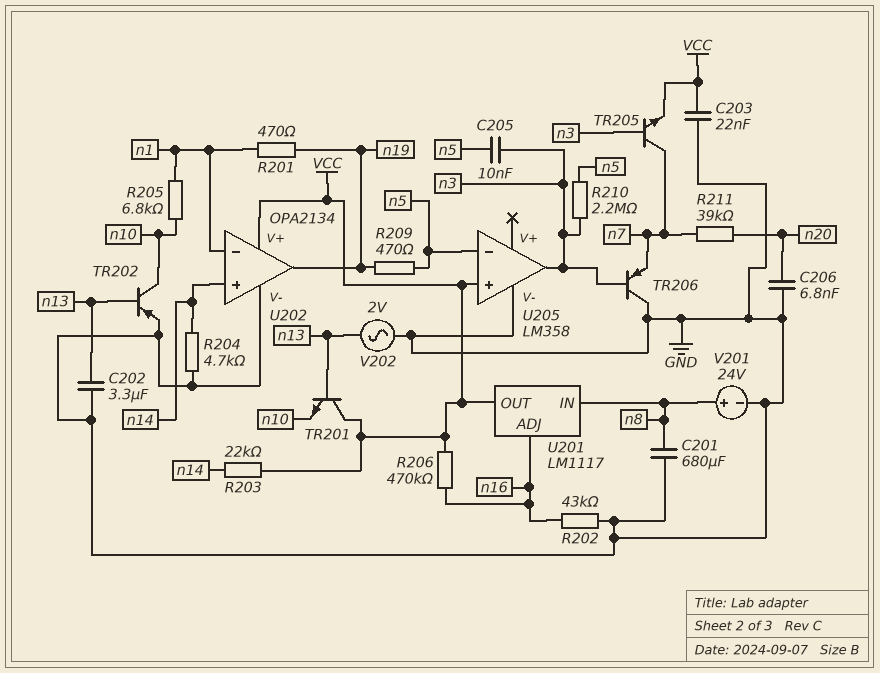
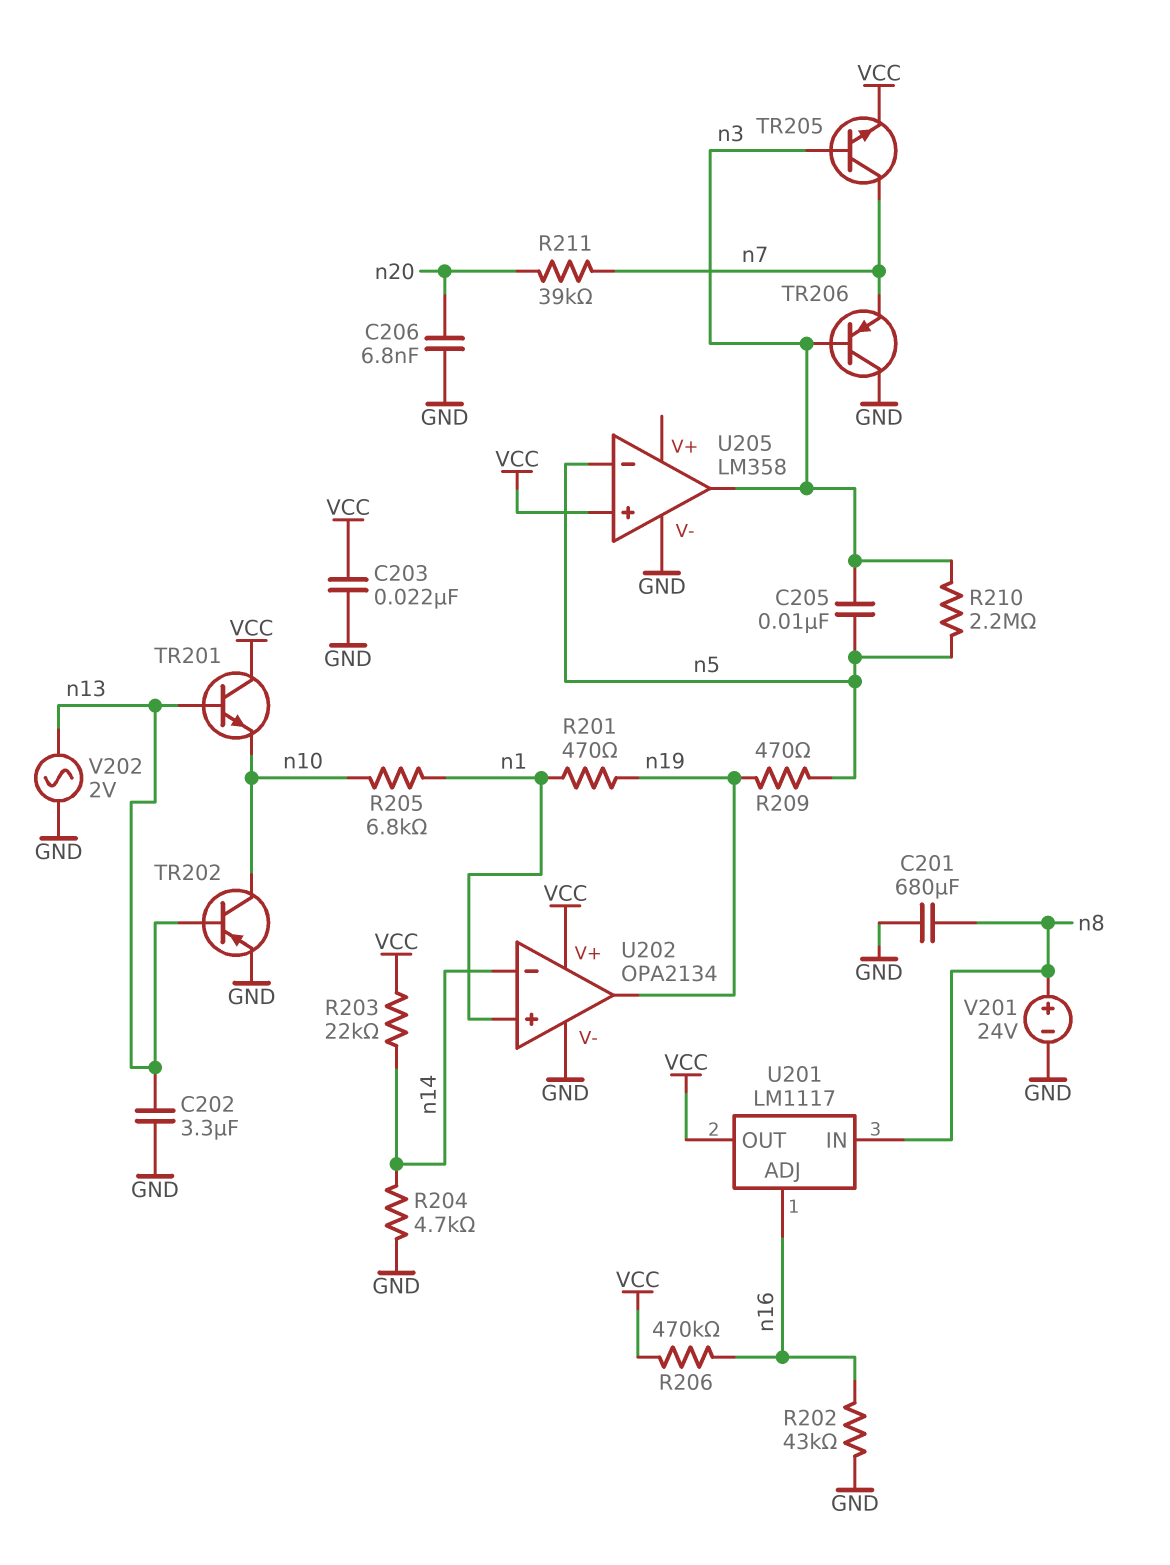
U202 pin in+: n14 -> n1
U202 pin in-: n1 -> n14

